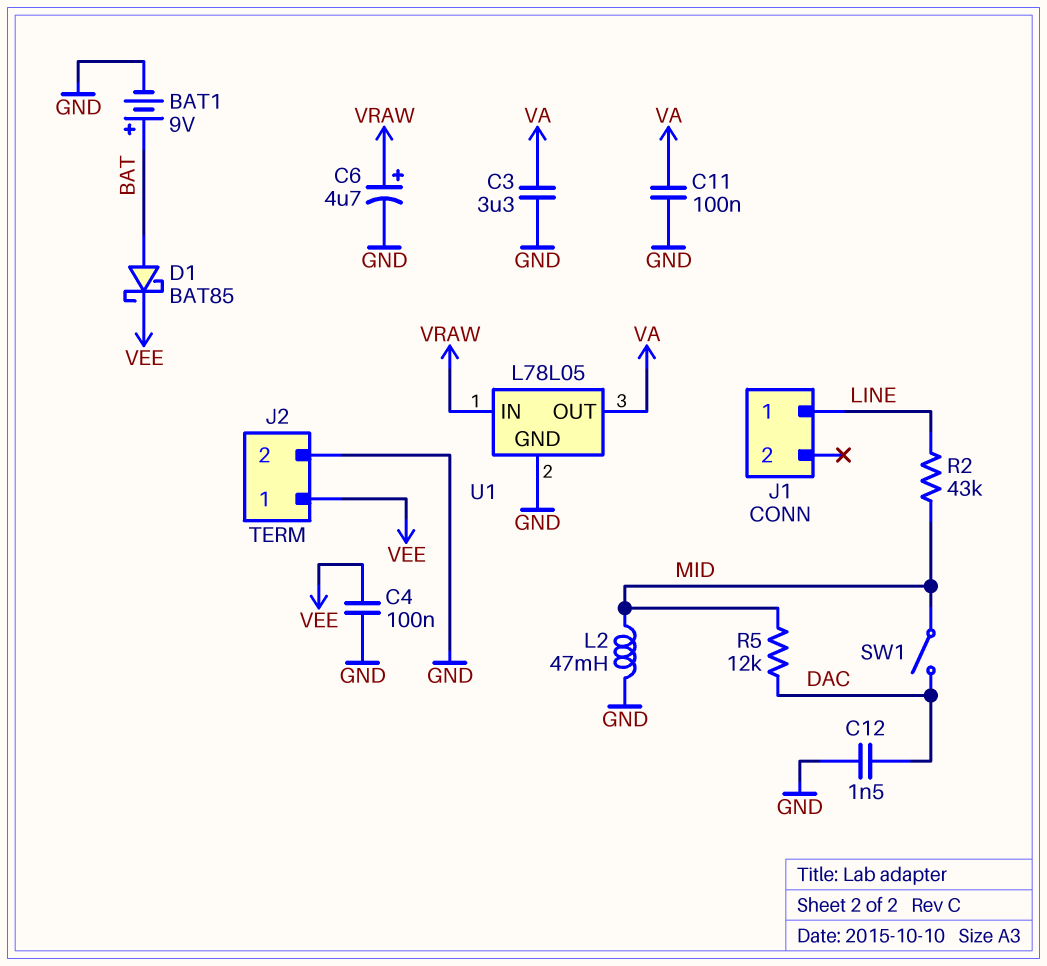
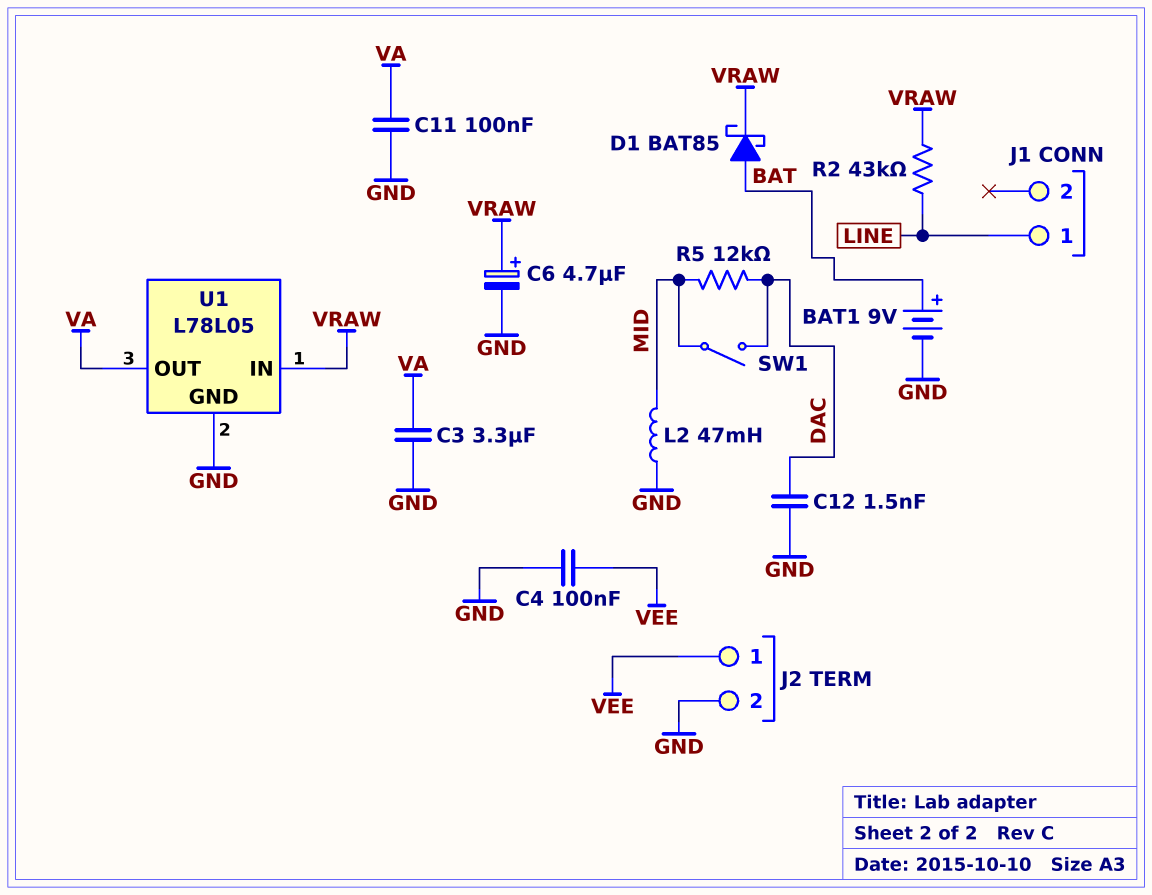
D1: schottky BAT85 (A BAT, K VEE) -> schottky BAT85 (A BAT, K VRAW)
R2: 43k (LINE, MID) -> 43k (LINE, VRAW)

